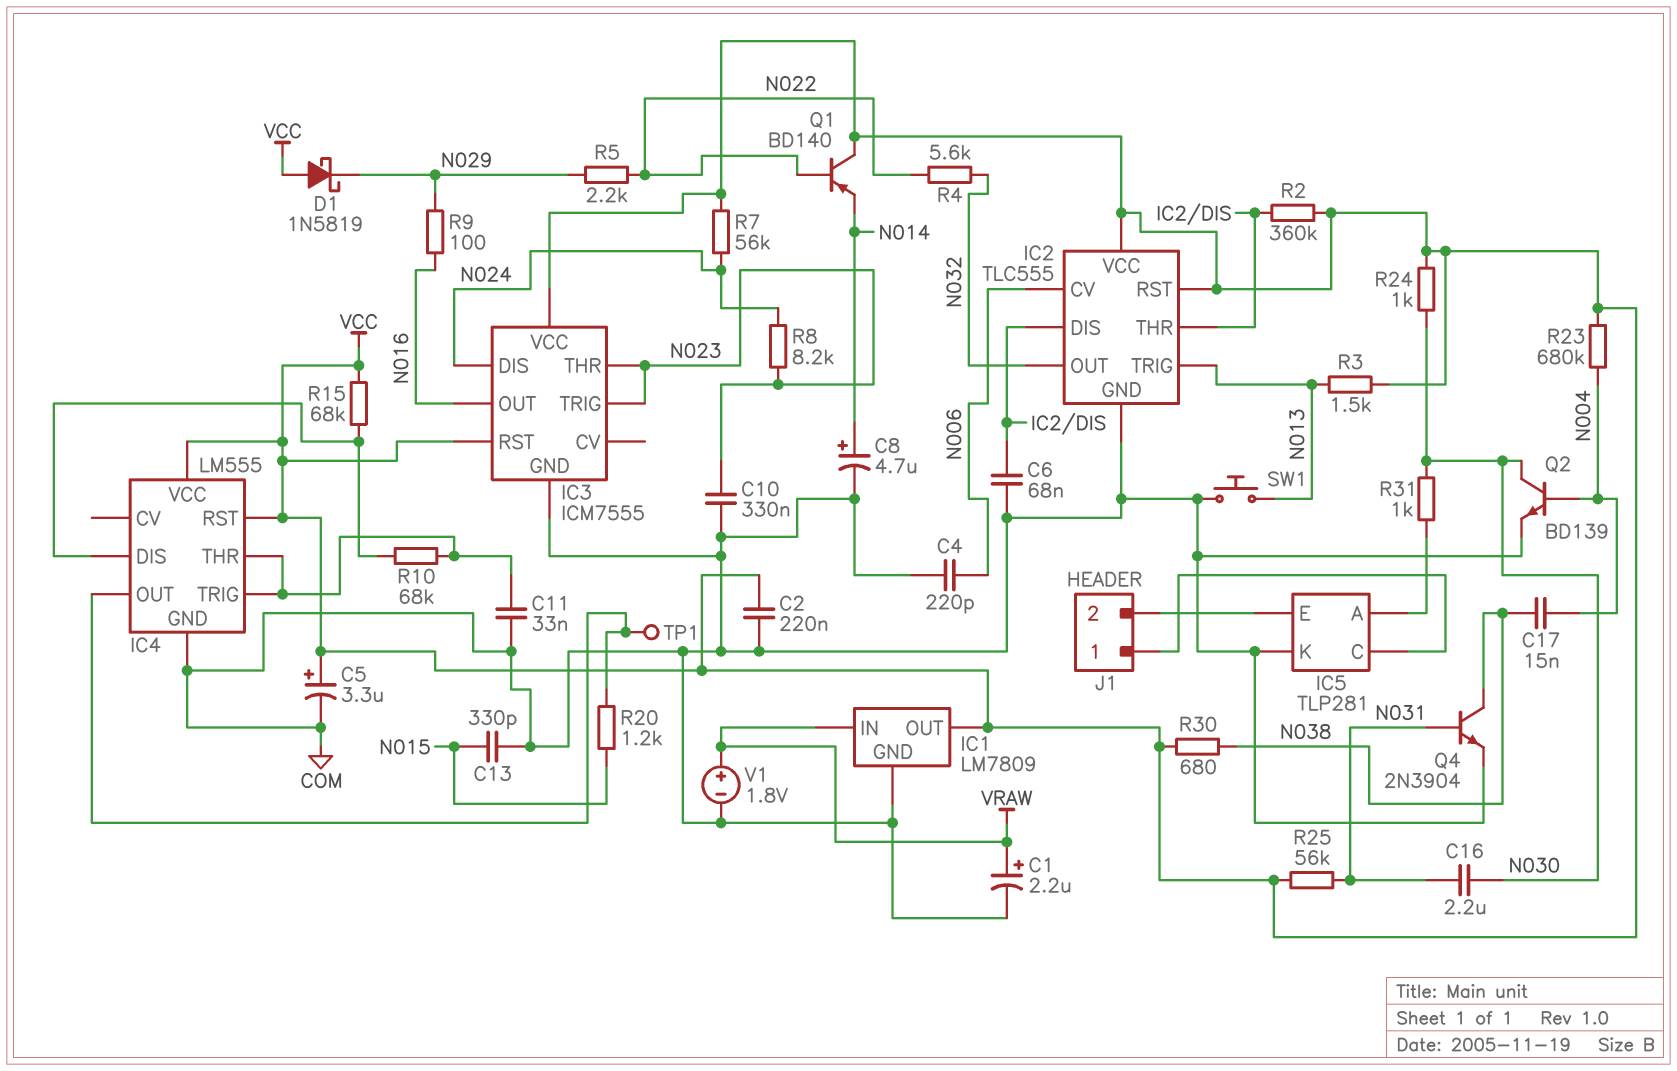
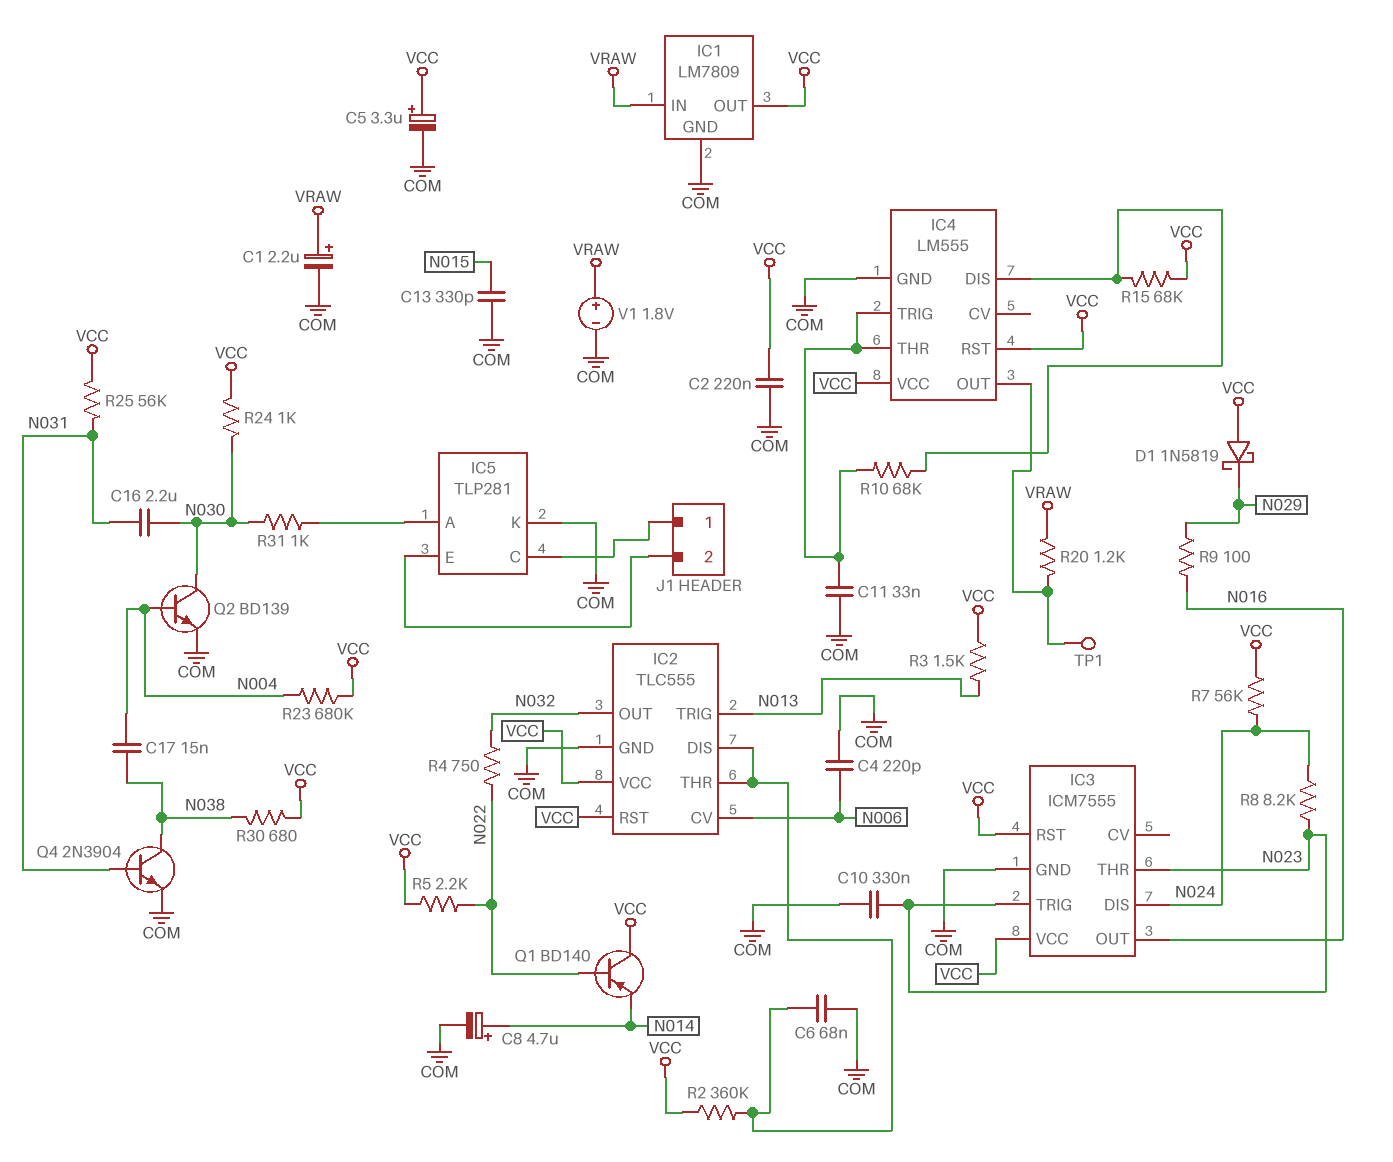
R4: 5.6k (N022, N032) -> 750 (N022, N032)
R5: 2.2k (N022, N029) -> 2.2k (N022, VCC)
R20: 1.2k (IC4/OUT, N015) -> 1.2k (IC4/OUT, VRAW)
SW1: button (COM, N013) -> none

